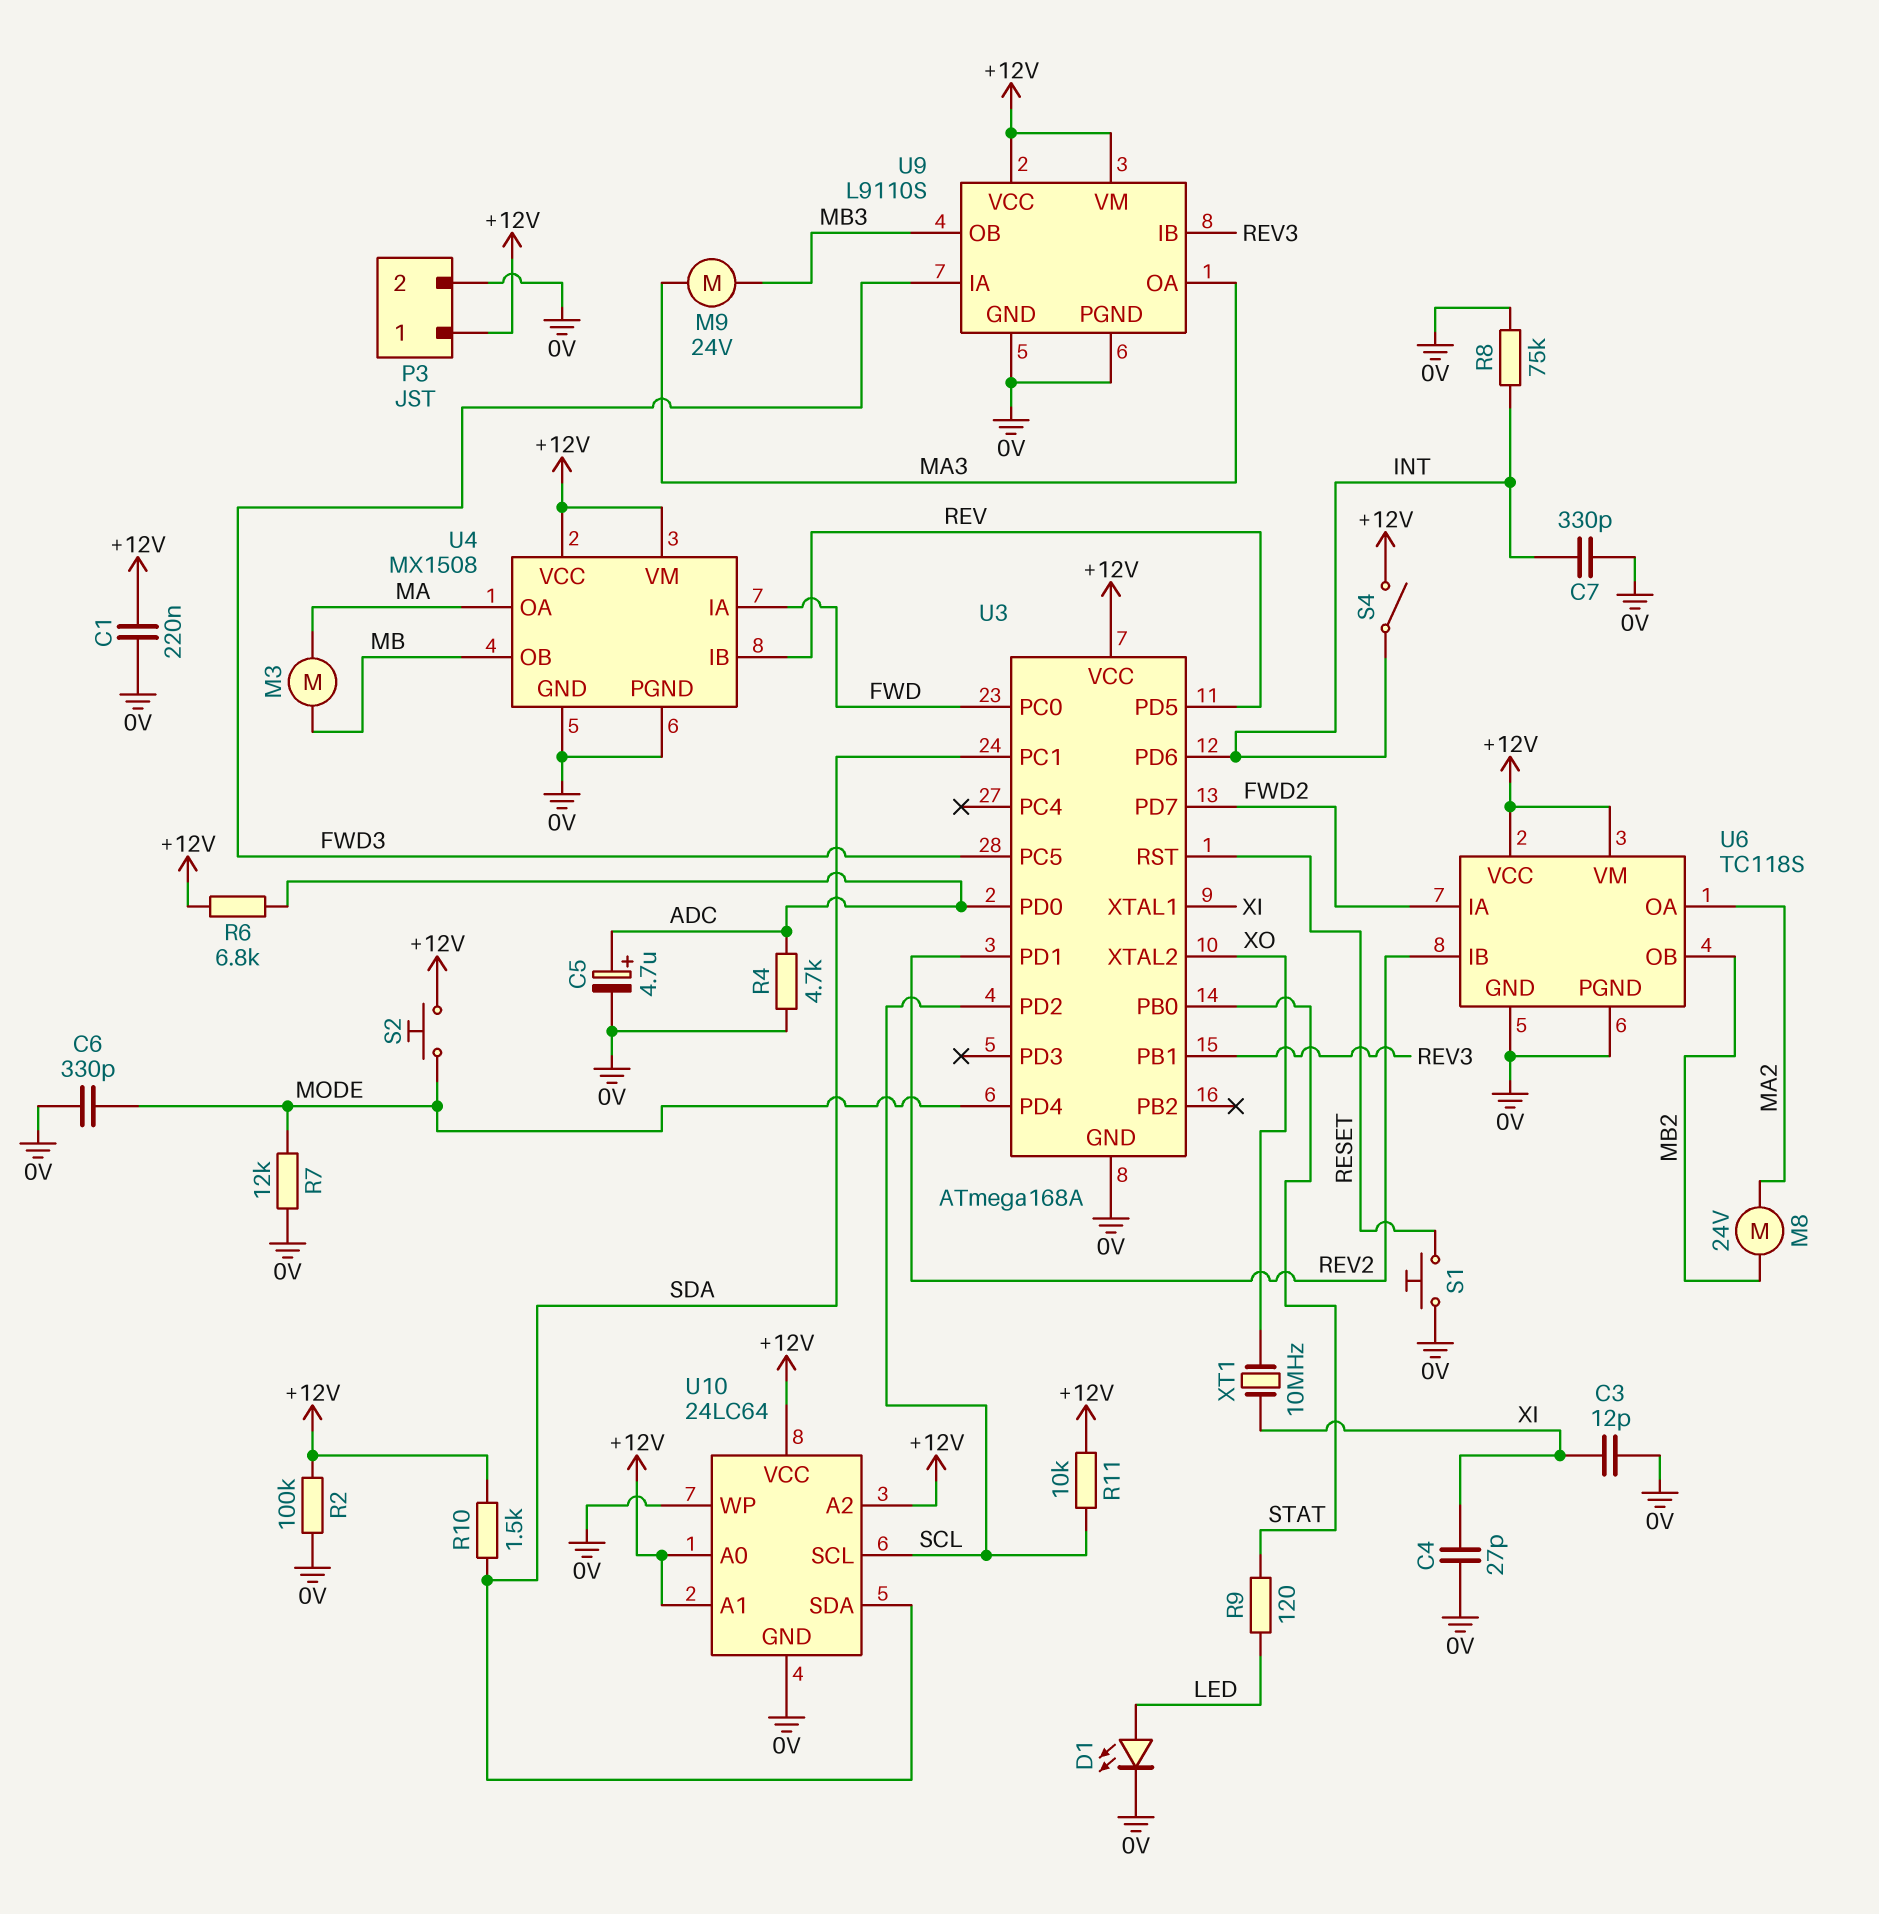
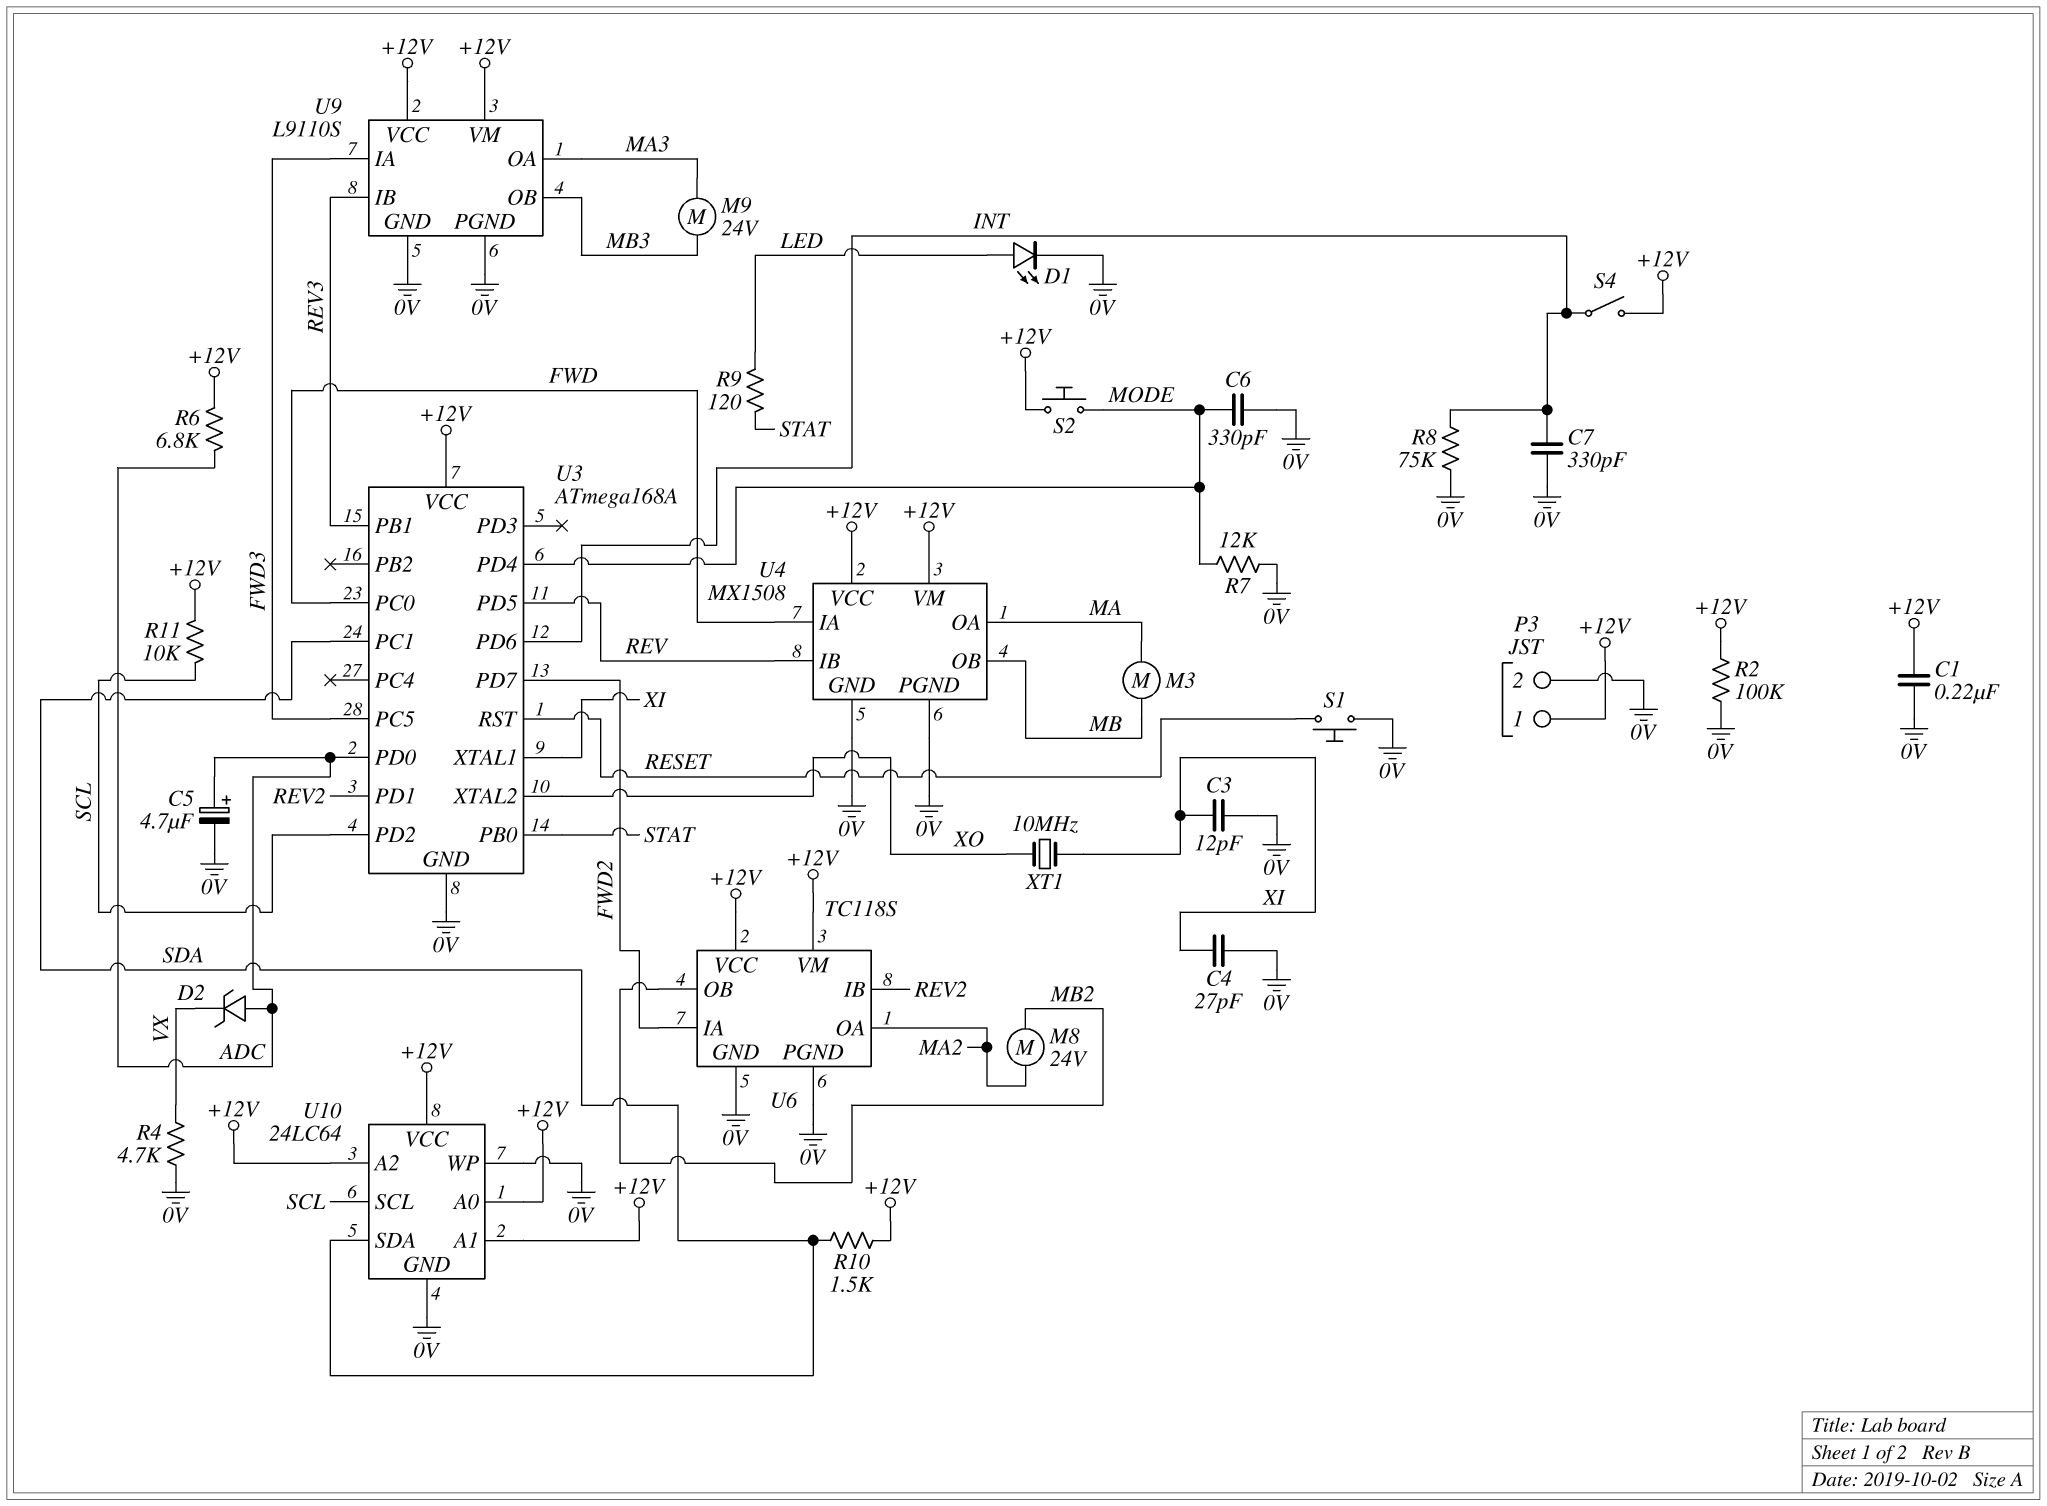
D2: none -> zener (A ADC, K VX)
R4: 4.7k (0V, ADC) -> 4.7k (0V, VX)

